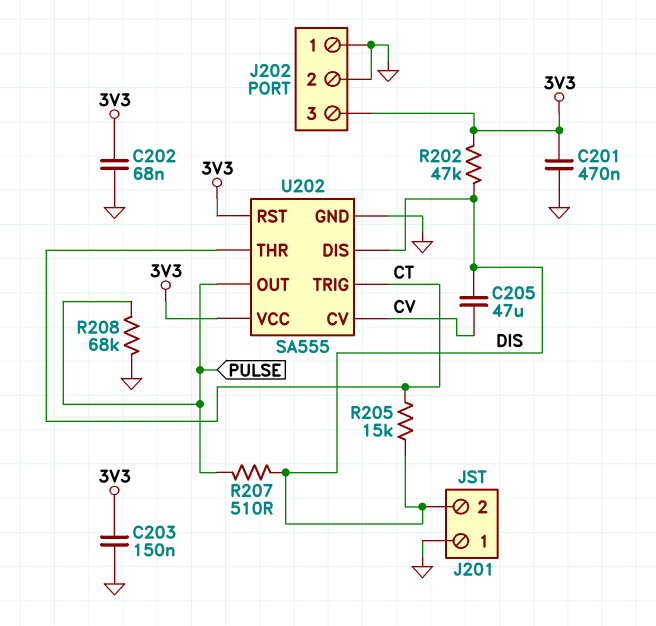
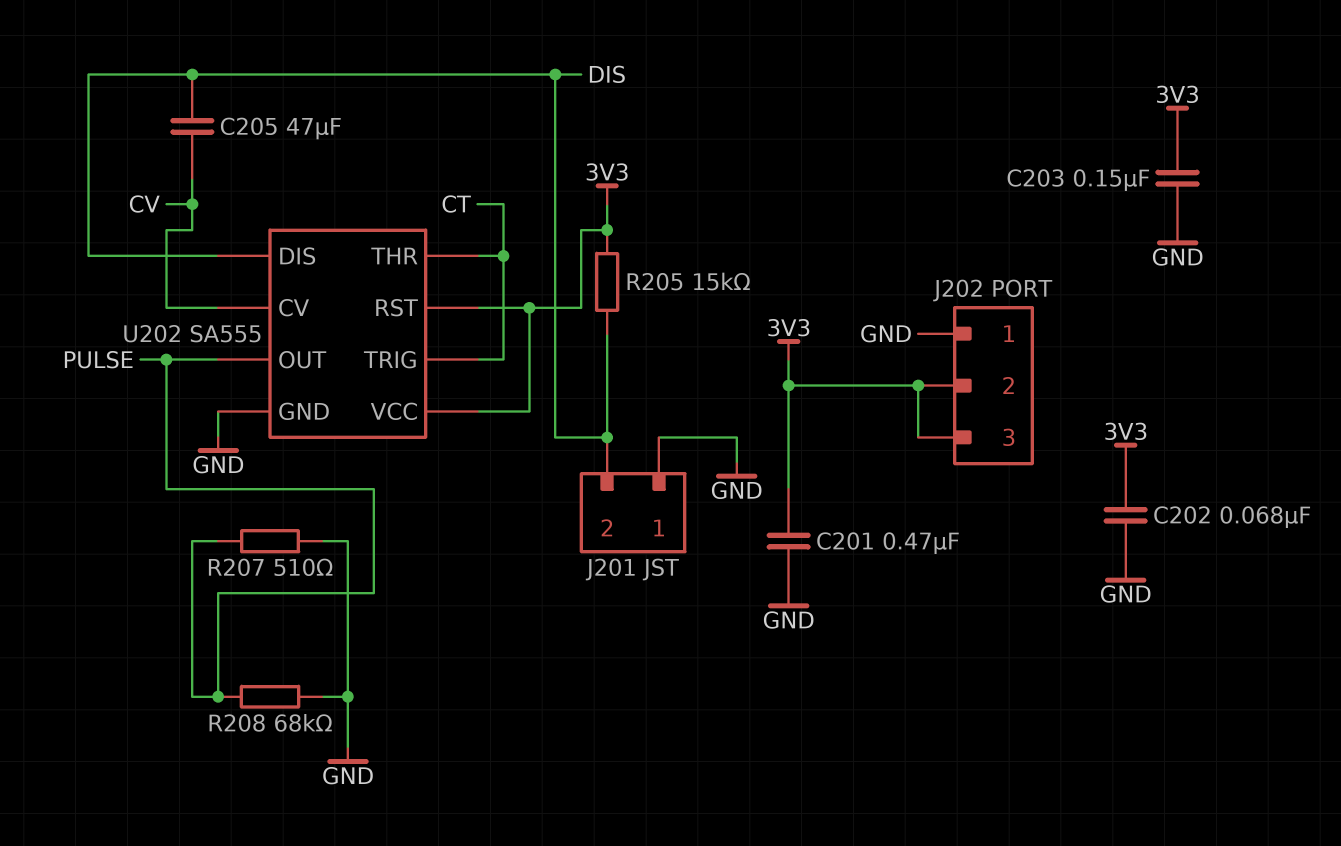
J202 pin 2: GND -> 3V3
R202: 47k (3V3, DIS) -> none
R205: 15k (CT, DIS) -> 15k (3V3, DIS)
R207: 510 (DIS, PULSE) -> 510 (GND, PULSE)

